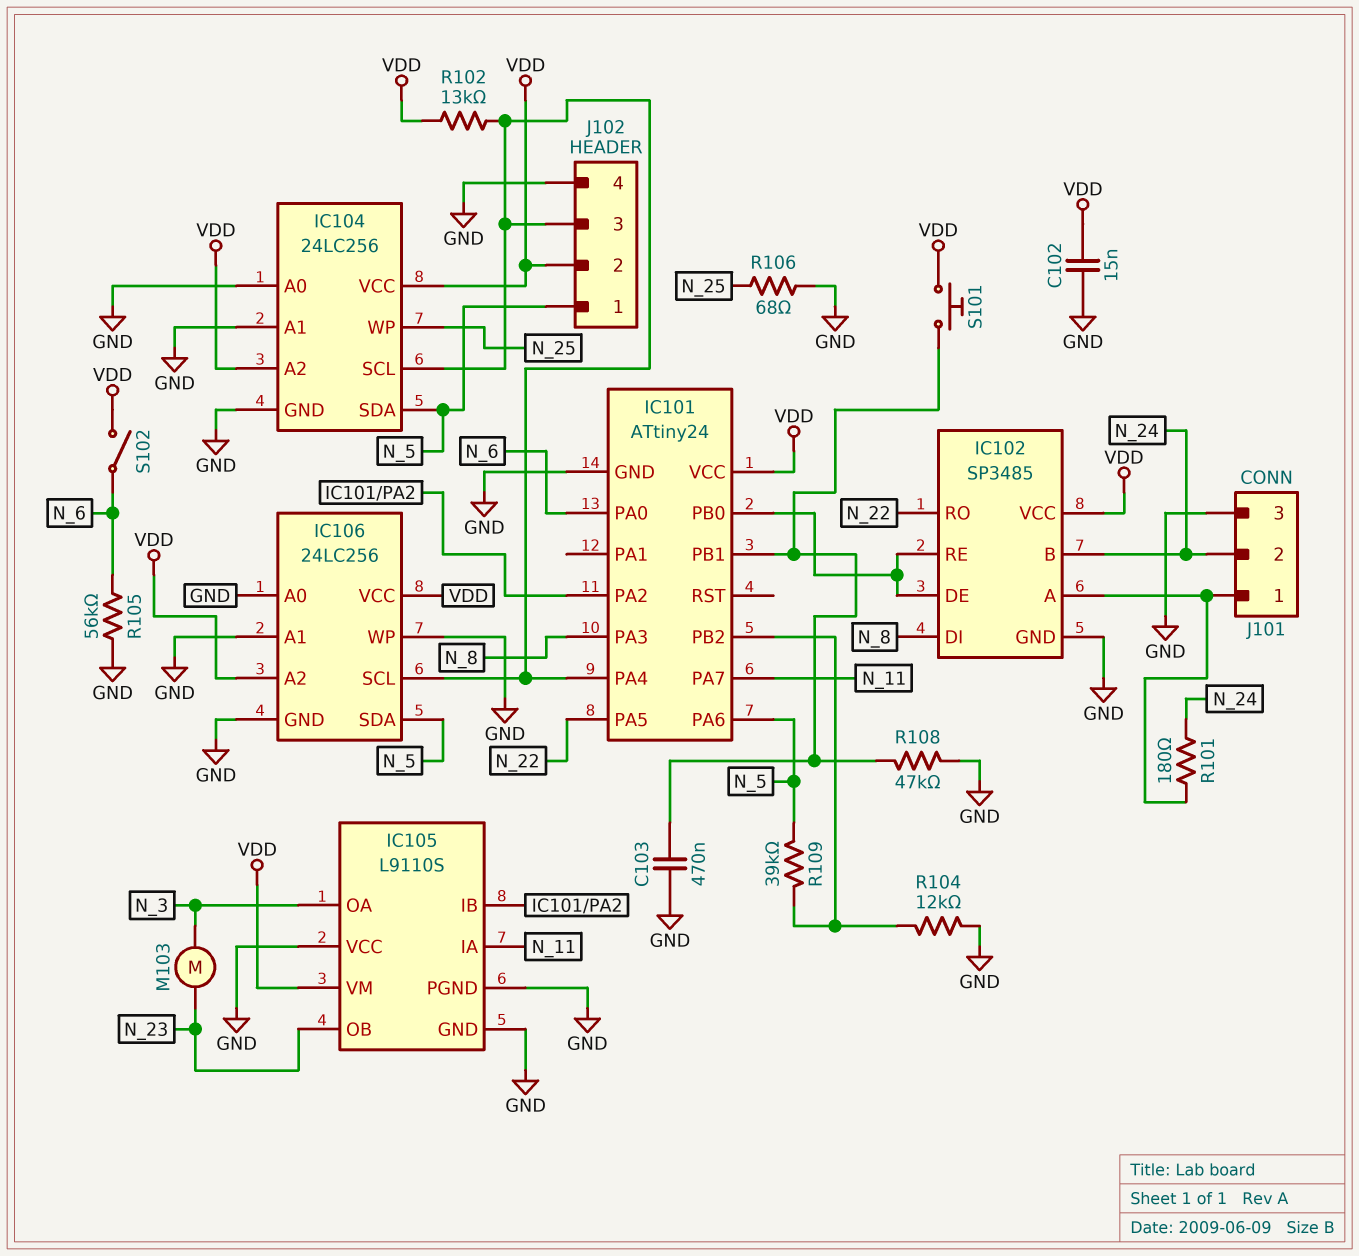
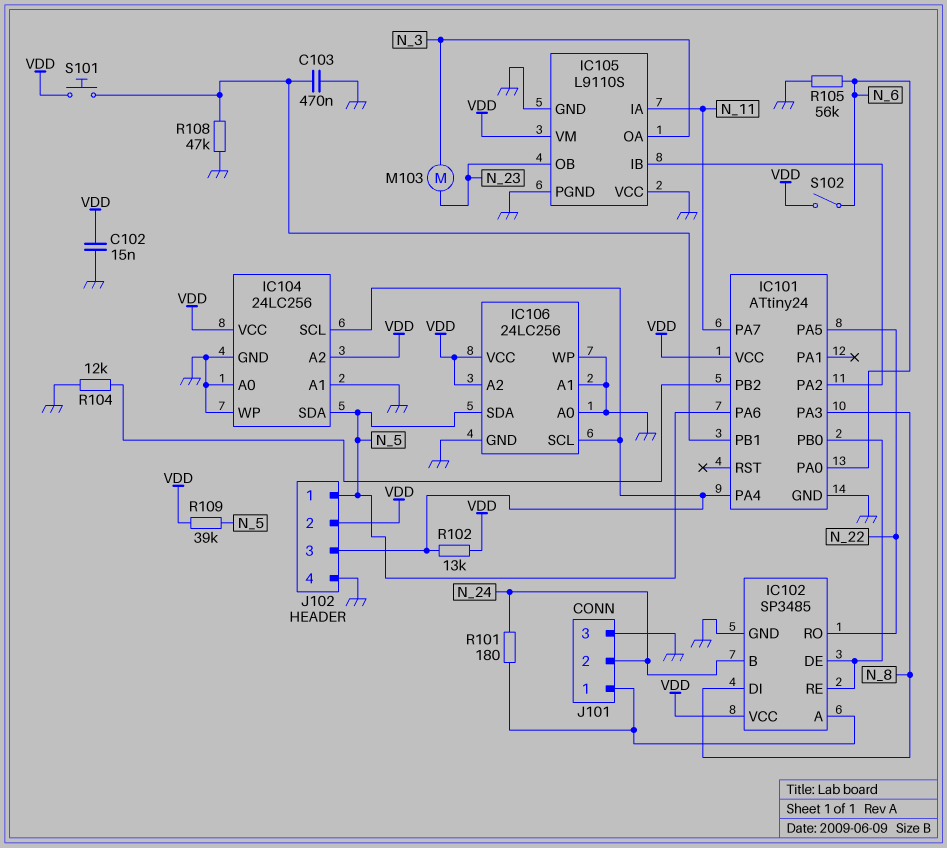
IC104 pin WP: N_25 -> GND
R106: 68 (GND, N_25) -> none
R109: 39k (IC101/PB2, N_5) -> 39k (N_5, VDD)

